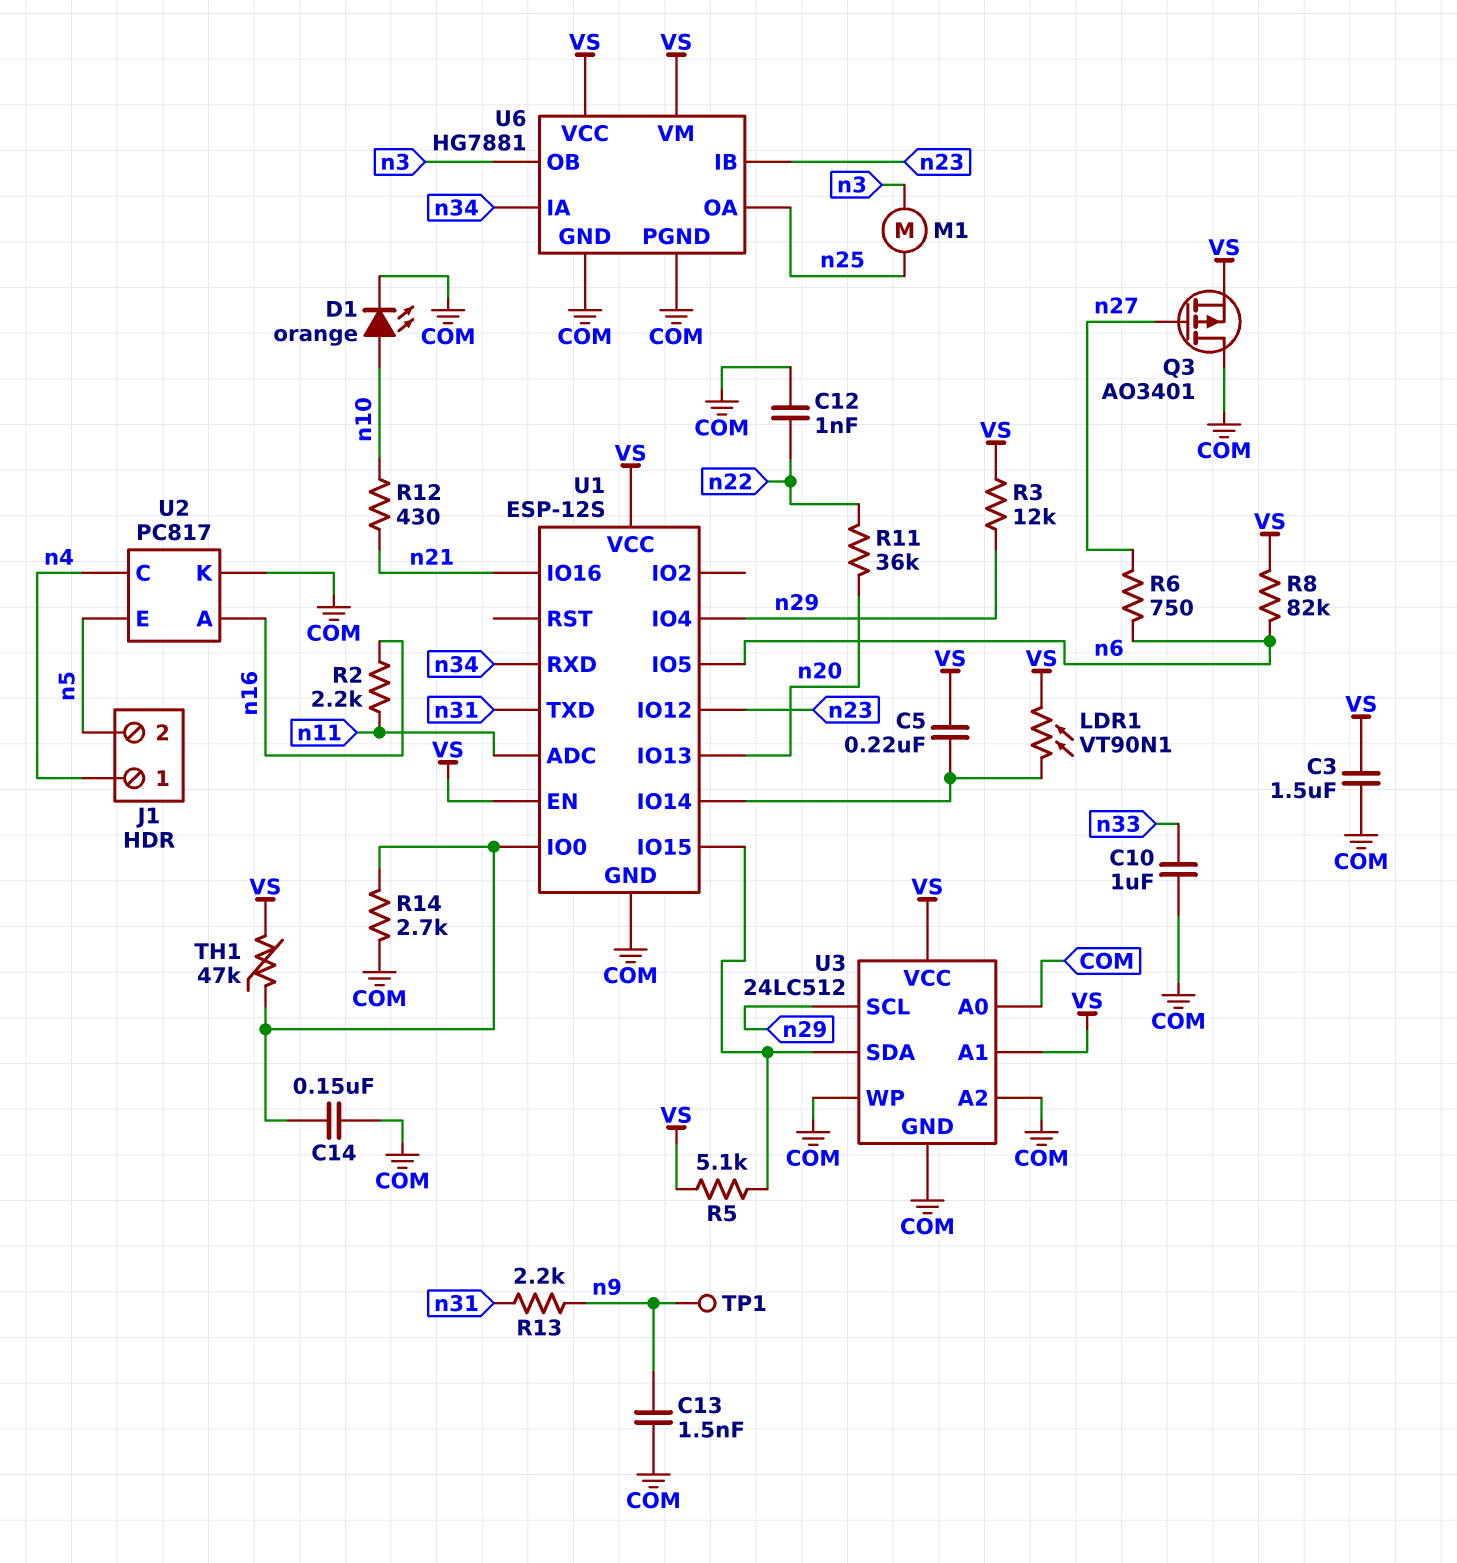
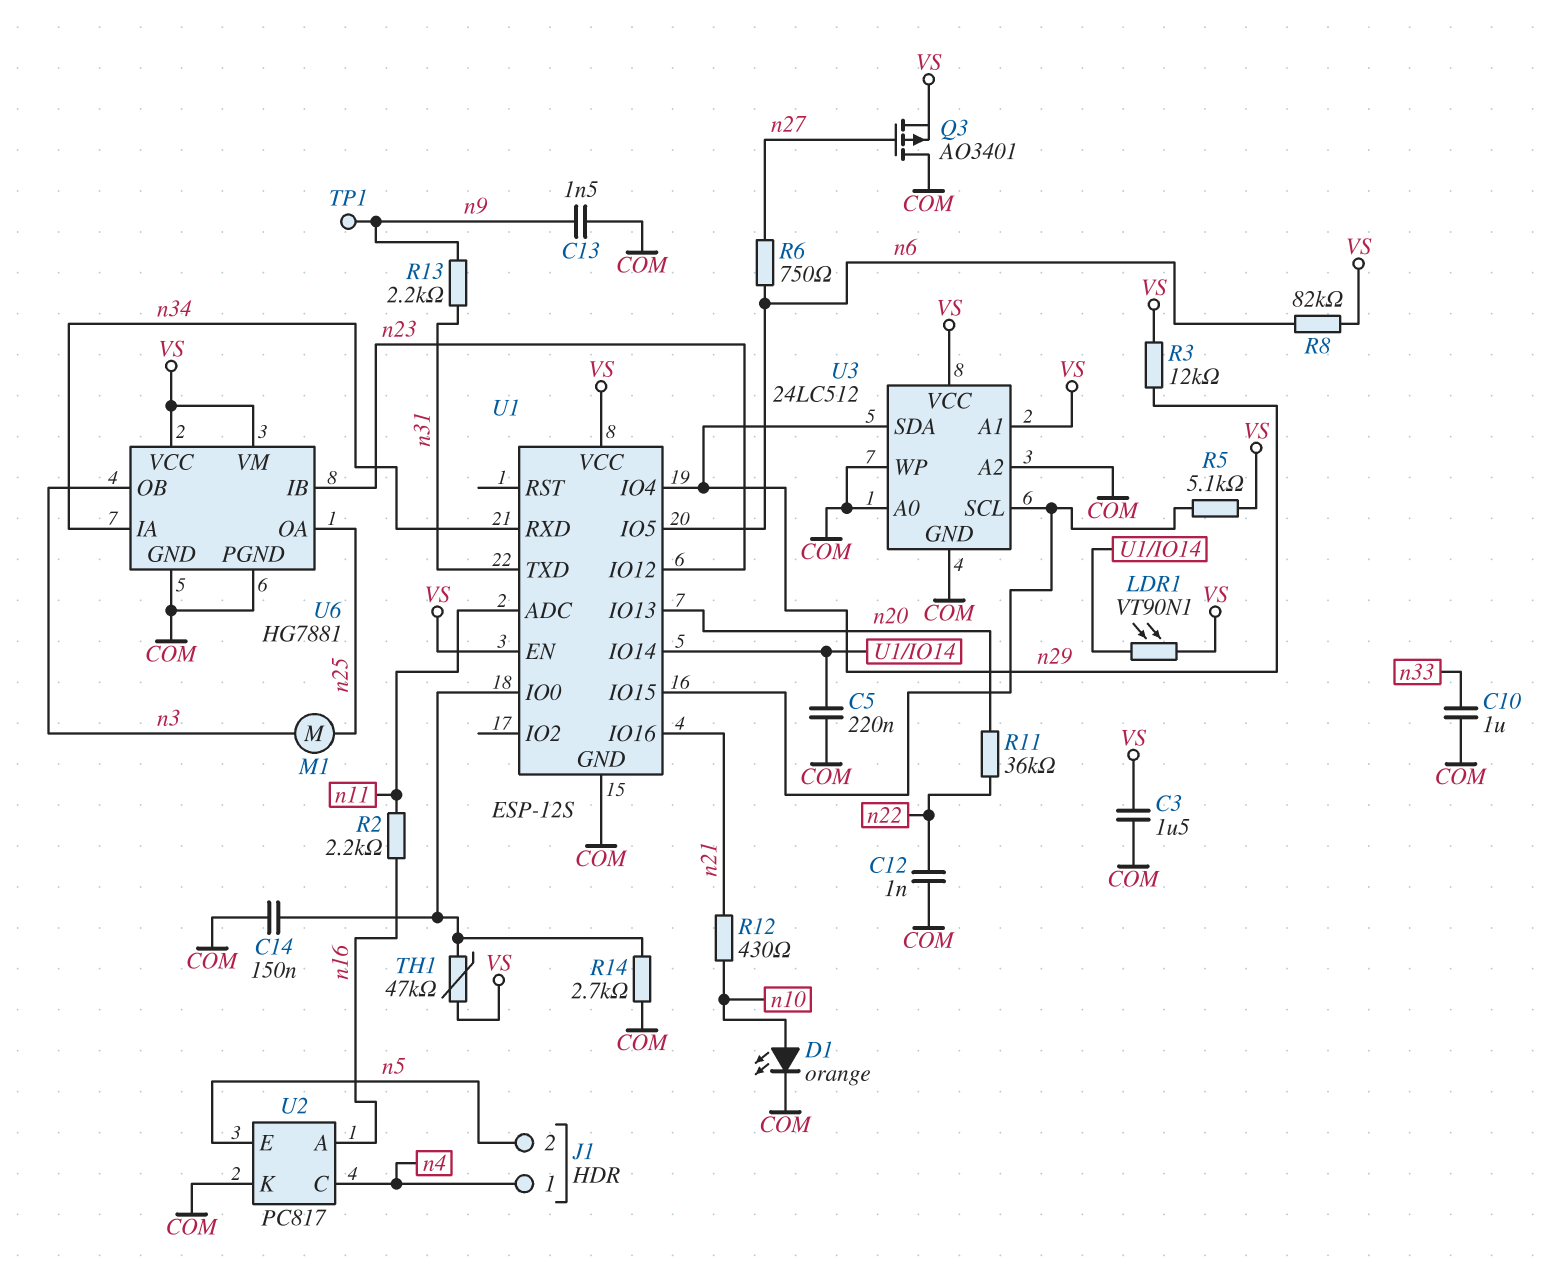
C5: 220nF (U1/IO14, VS) -> 220nF (COM, U1/IO14)
U3 pin SCL: n29 -> U1/IO15
U3 pin SDA: U1/IO15 -> n29

